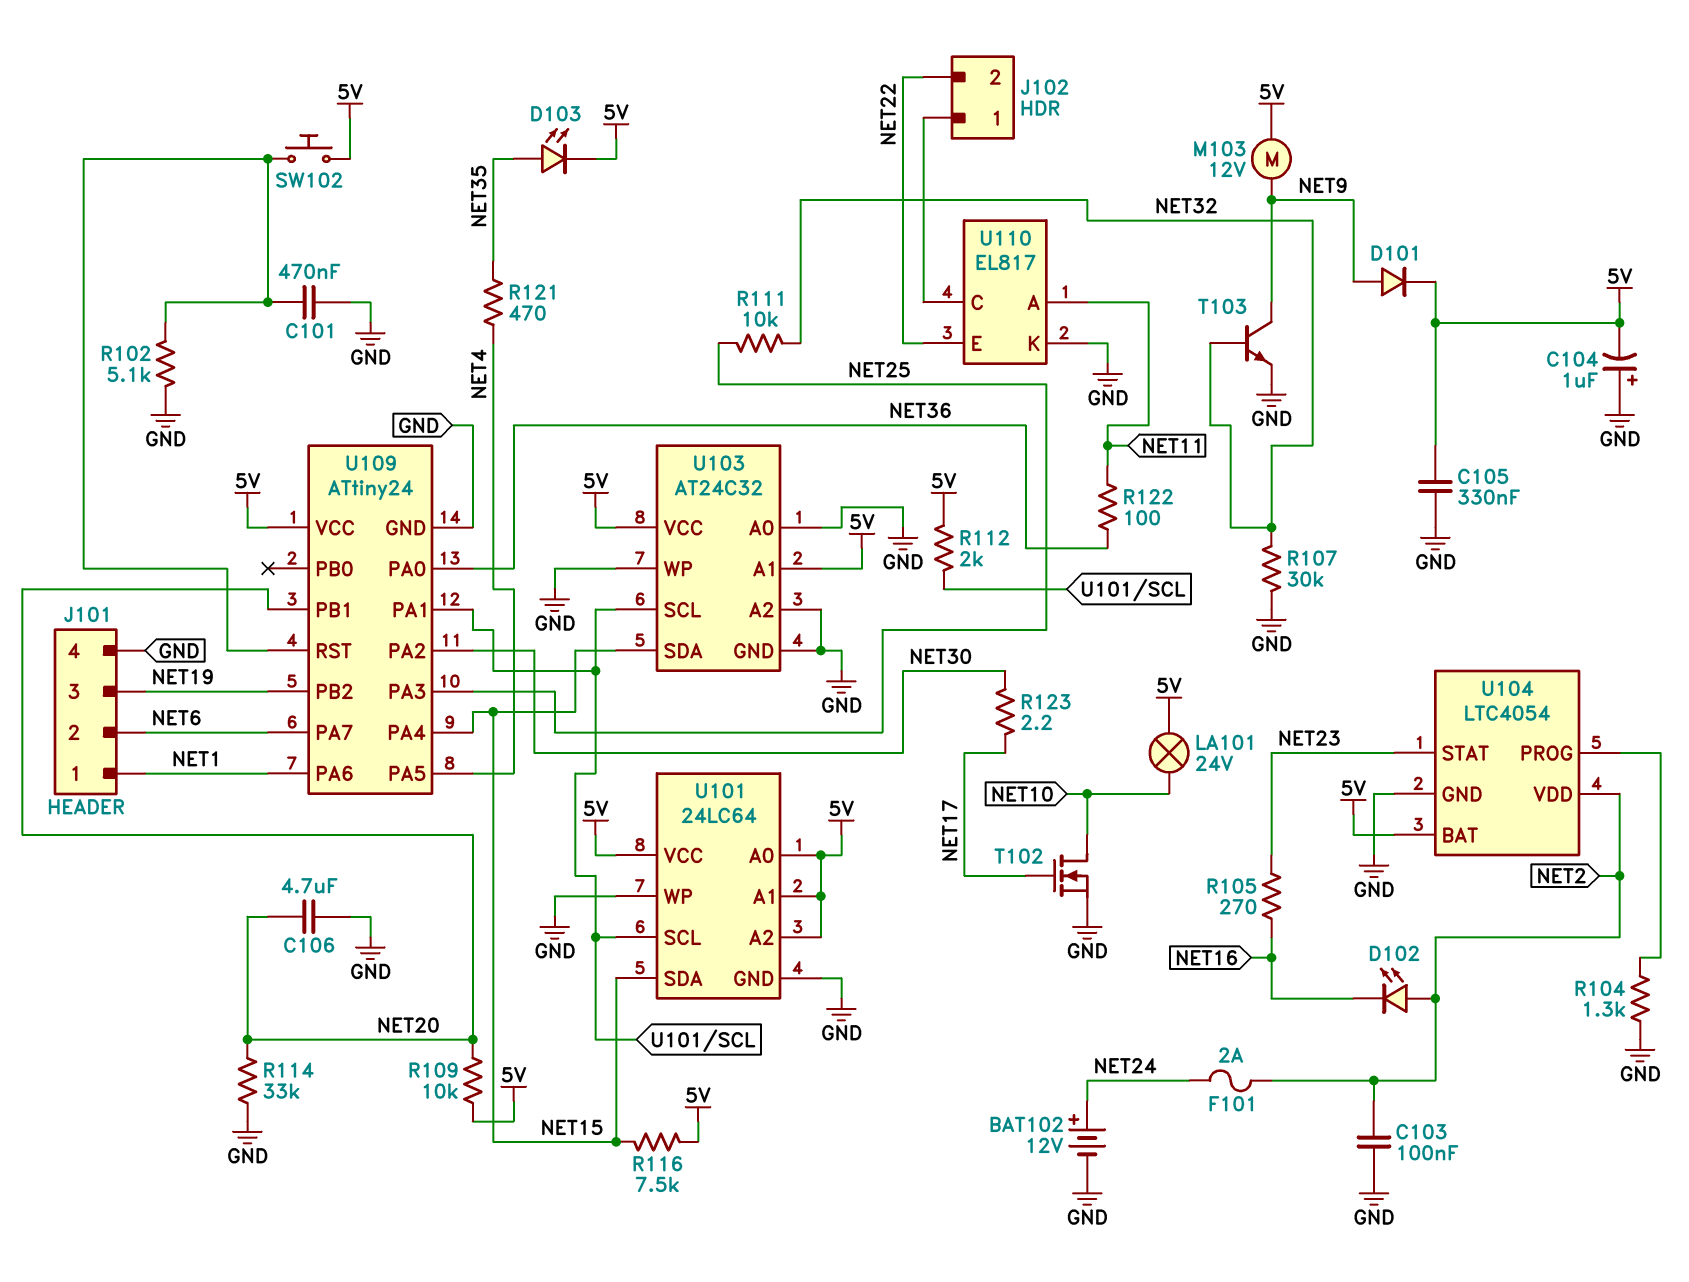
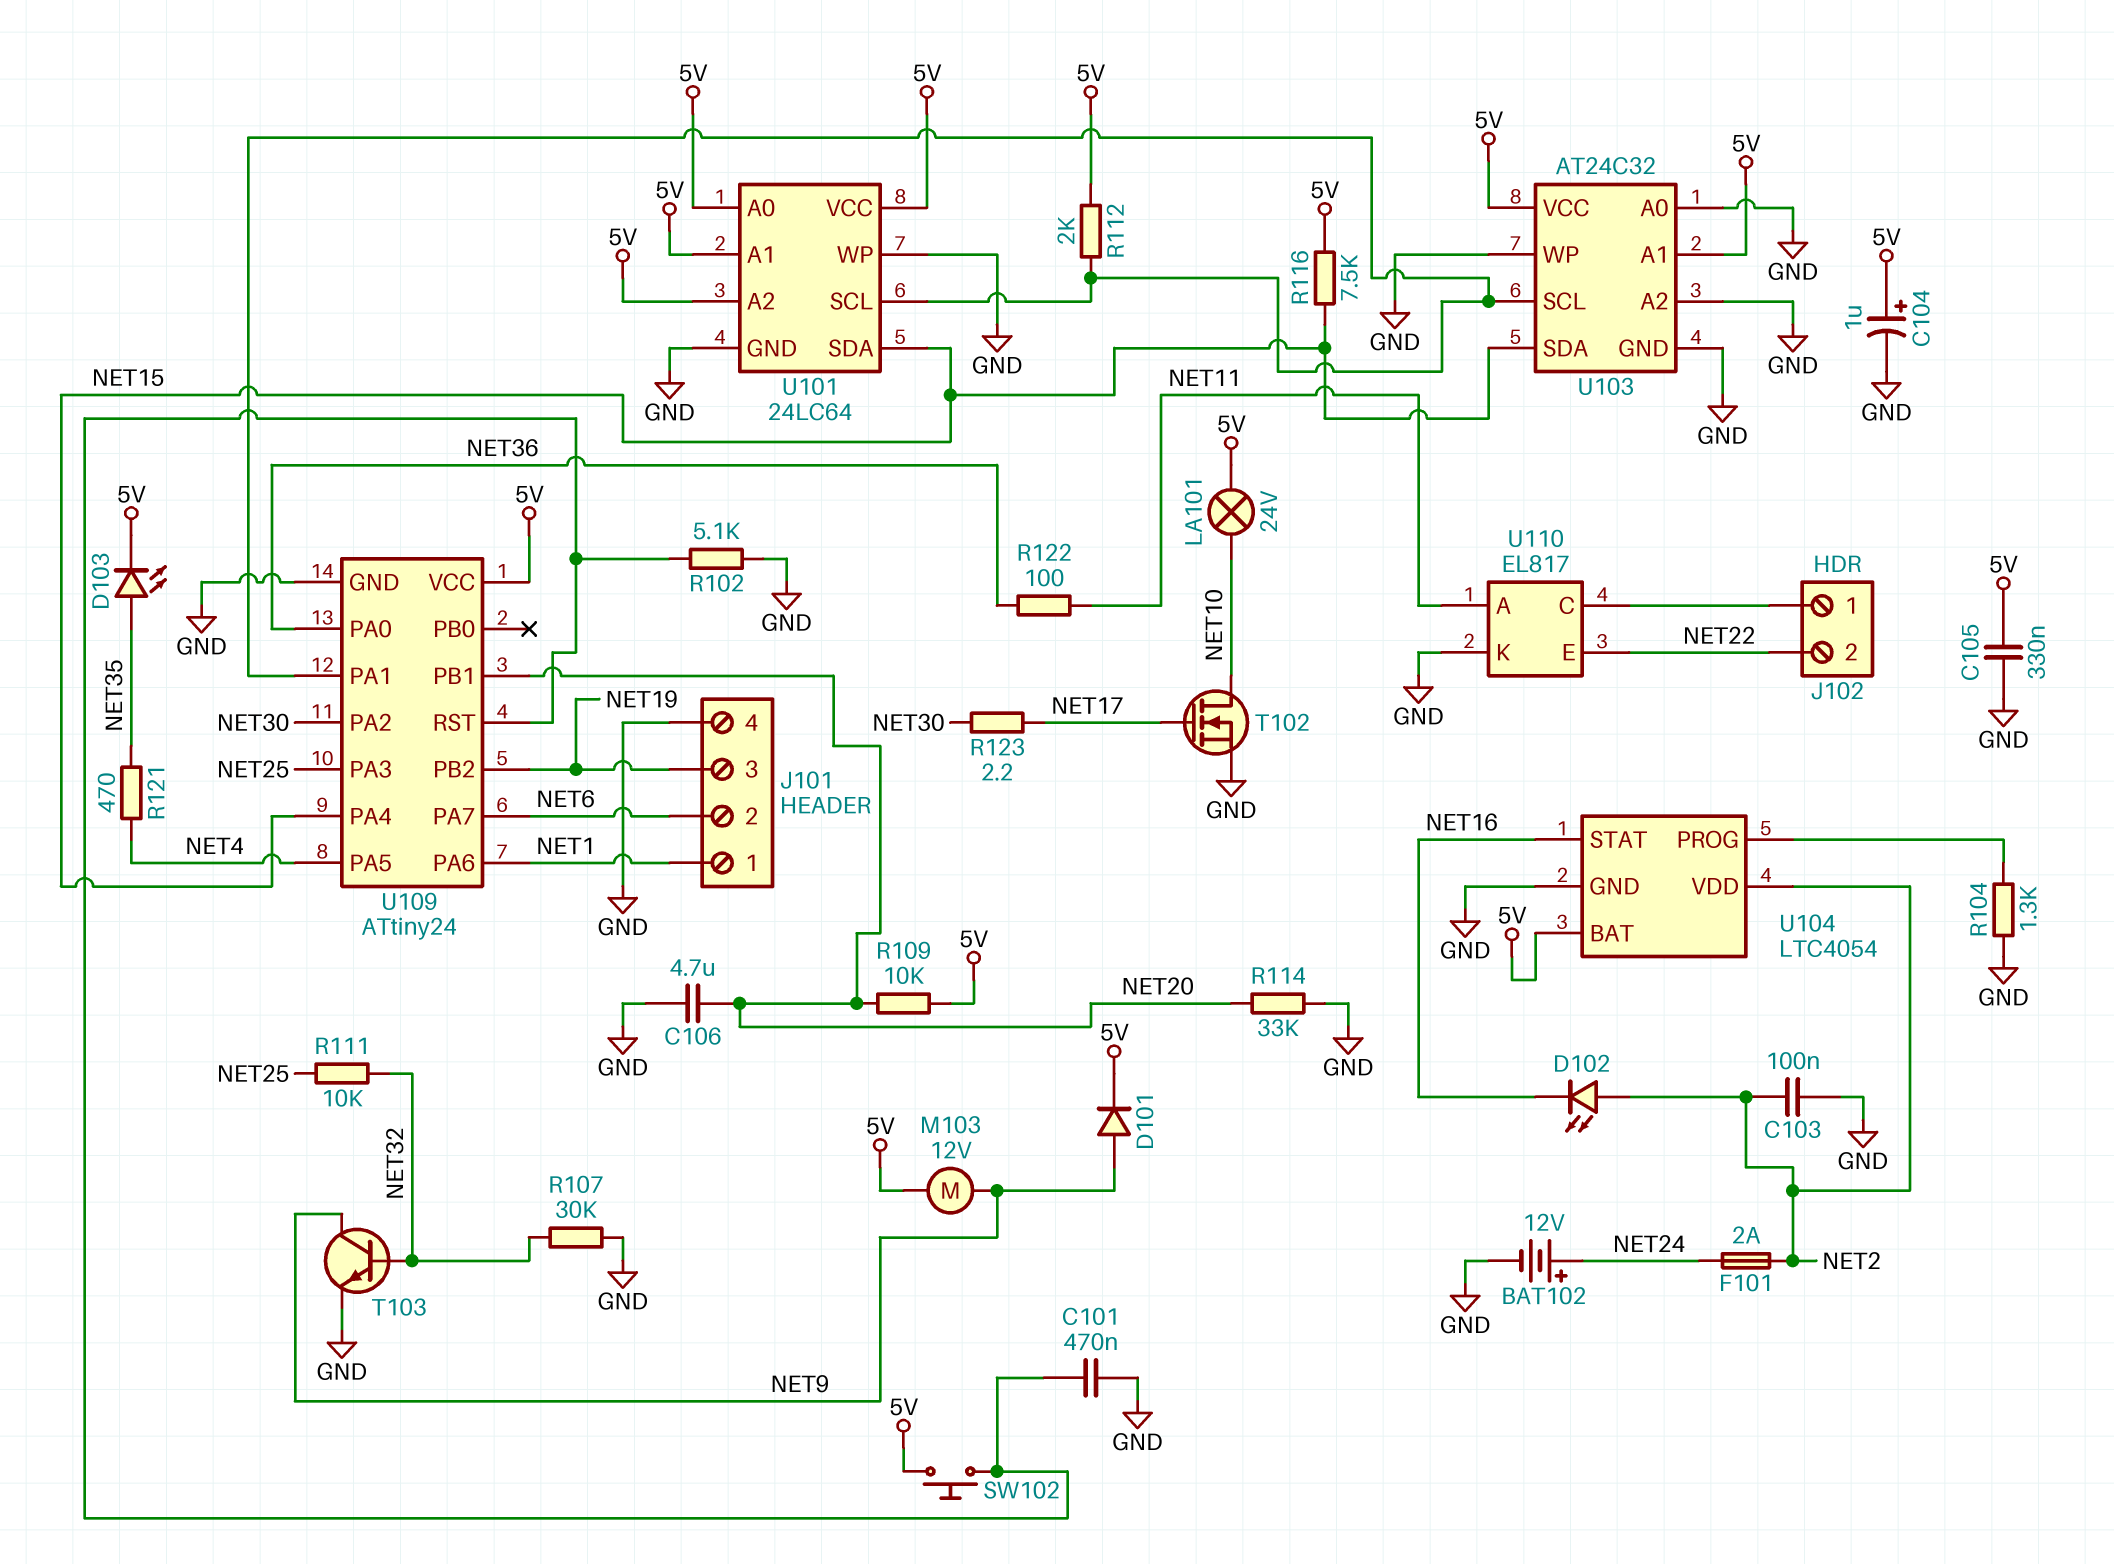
C104: 1uF (plus GND, minus 5V) -> 1uF (plus 5V, minus GND)
R105: 270 (NET16, NET23) -> none
U104 pin STAT: NET23 -> NET16

